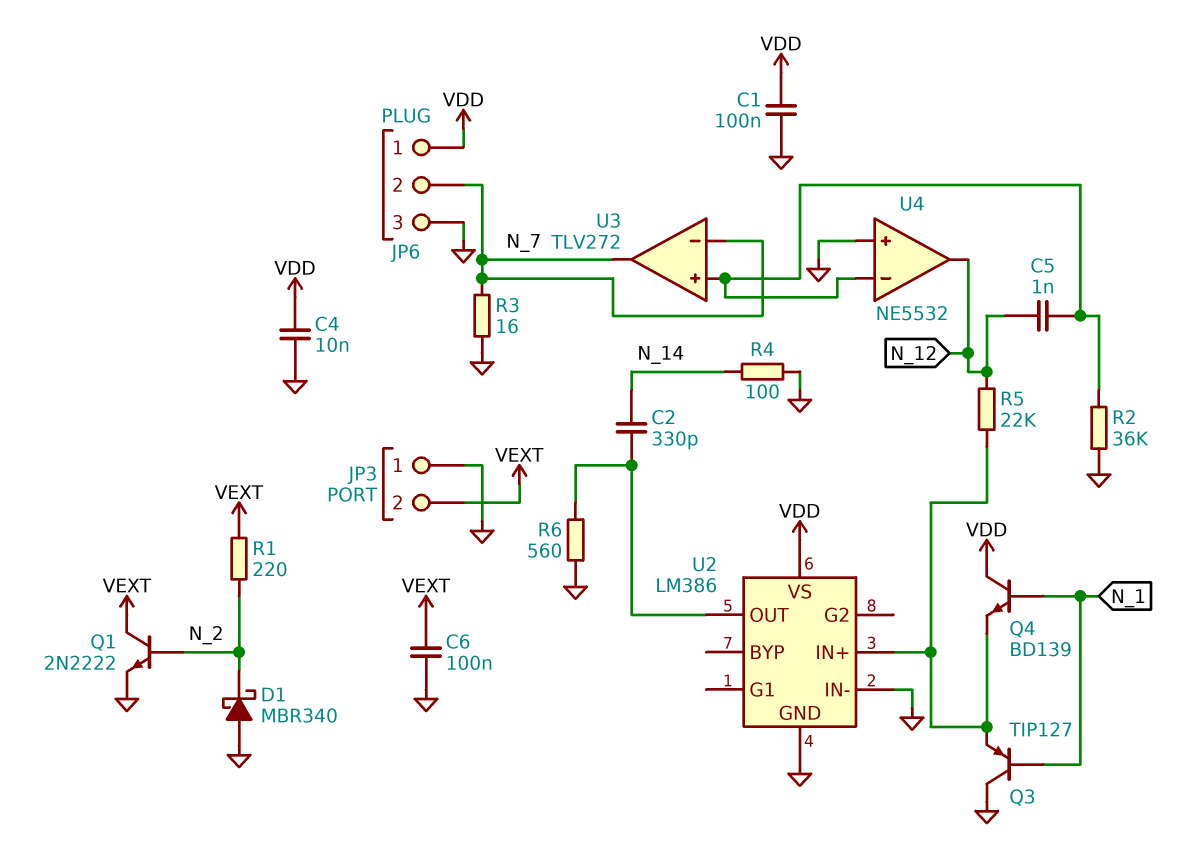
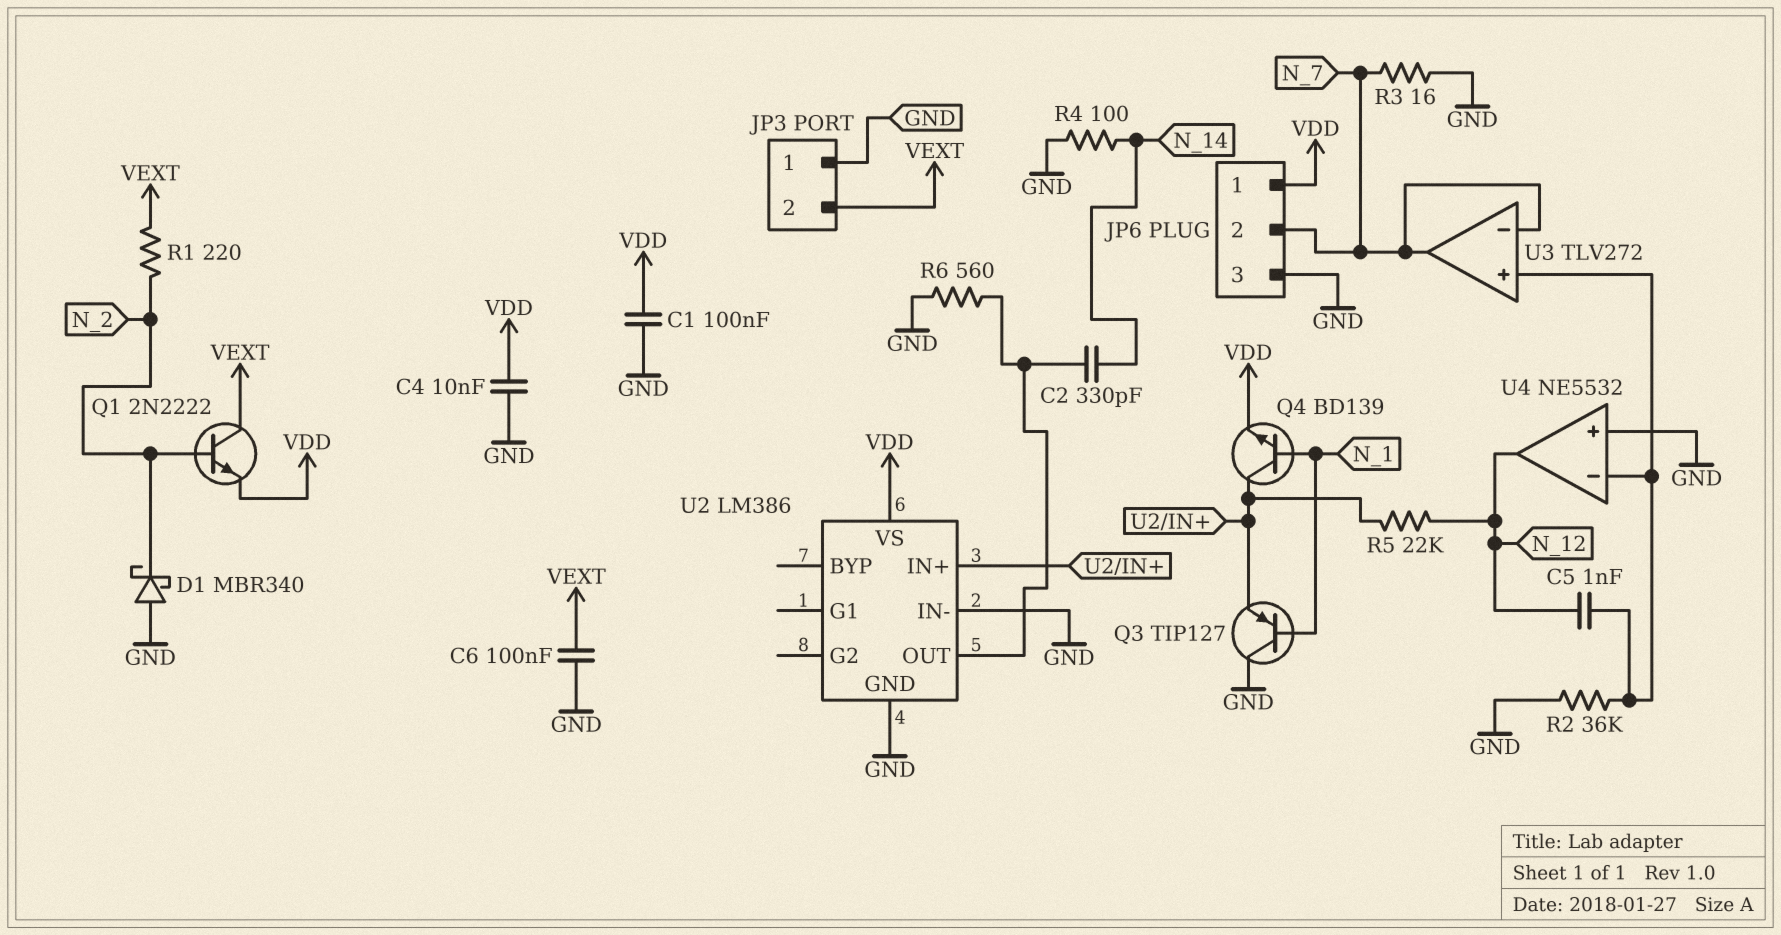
Q1: NPN 2N2222 (B N_2, C VEXT, E GND) -> NPN 2N2222 (B N_2, C VEXT, E VDD)
Q4: NPN BD139 (B N_1, C VDD, E U2/IN+) -> NPN BD139 (B N_1, C U2/IN+, E VDD)

